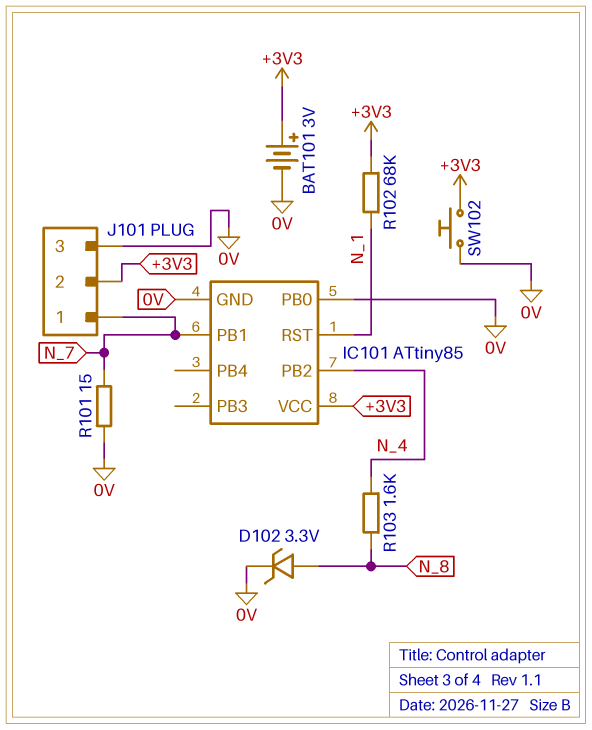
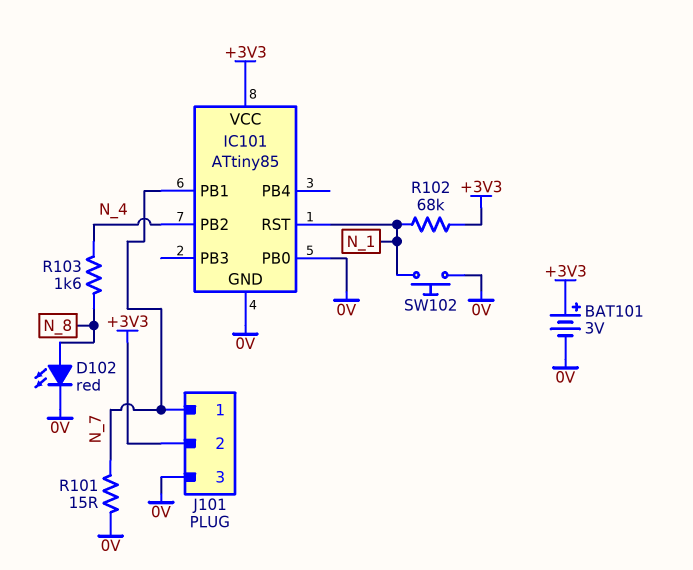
D102: zener 3.3V (A N_8, K 0V) -> LED red (A N_8, K 0V)
SW102: button (+3V3, 0V) -> button (0V, N_1)

